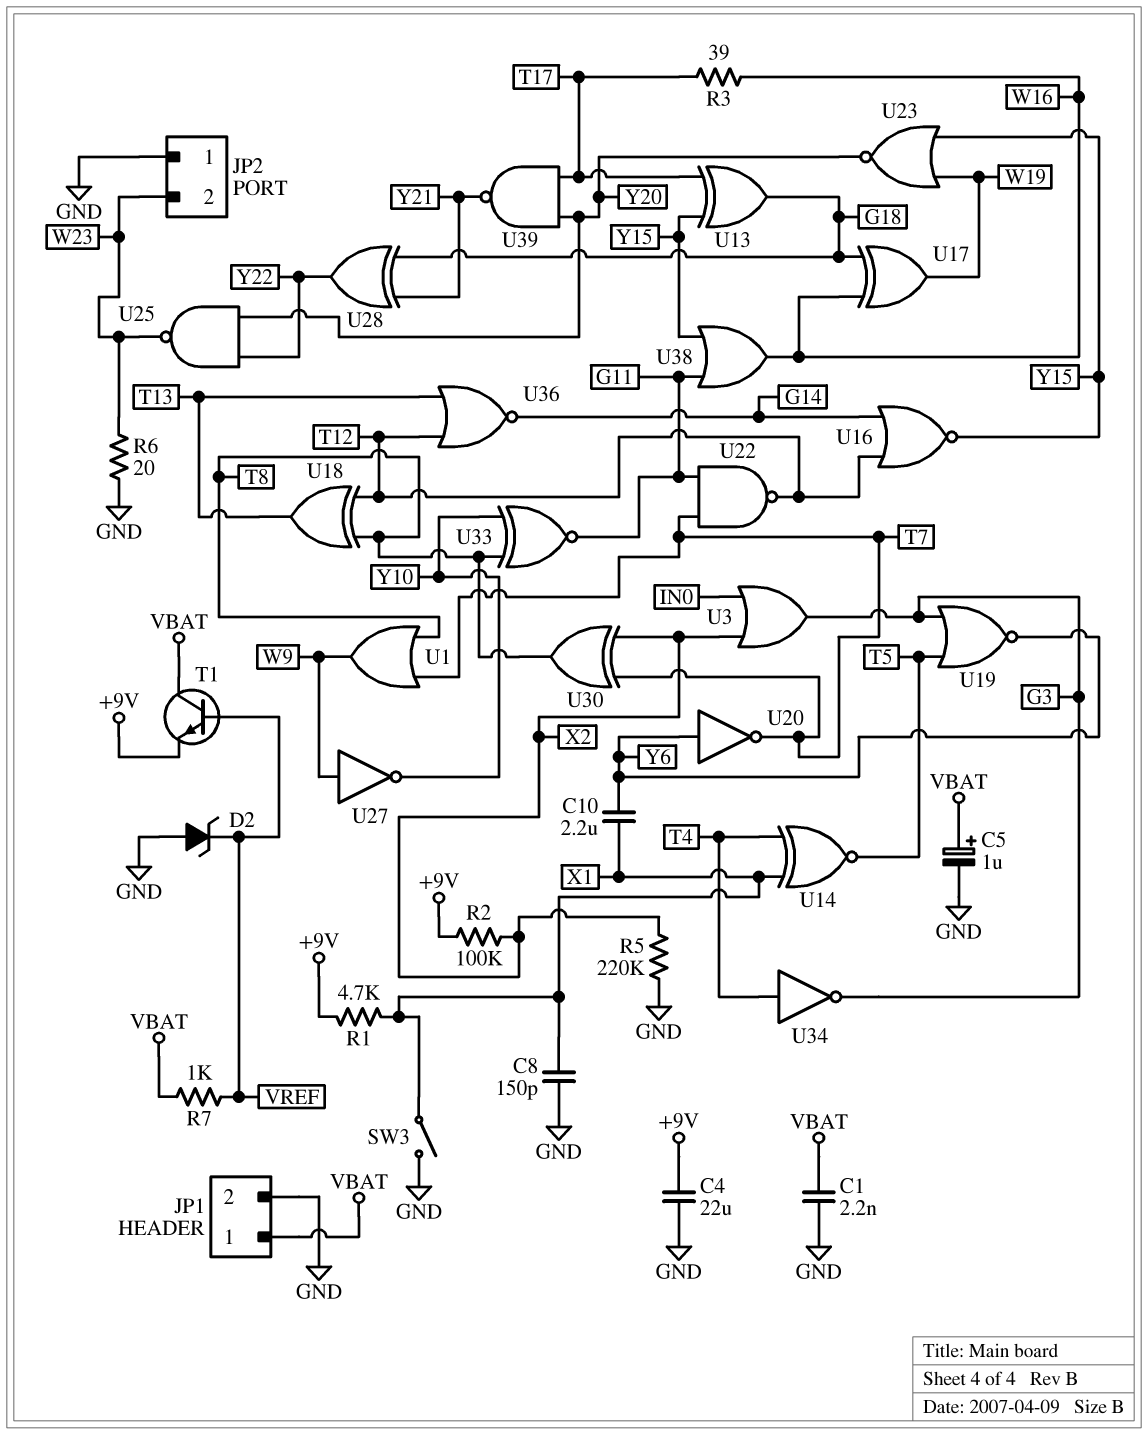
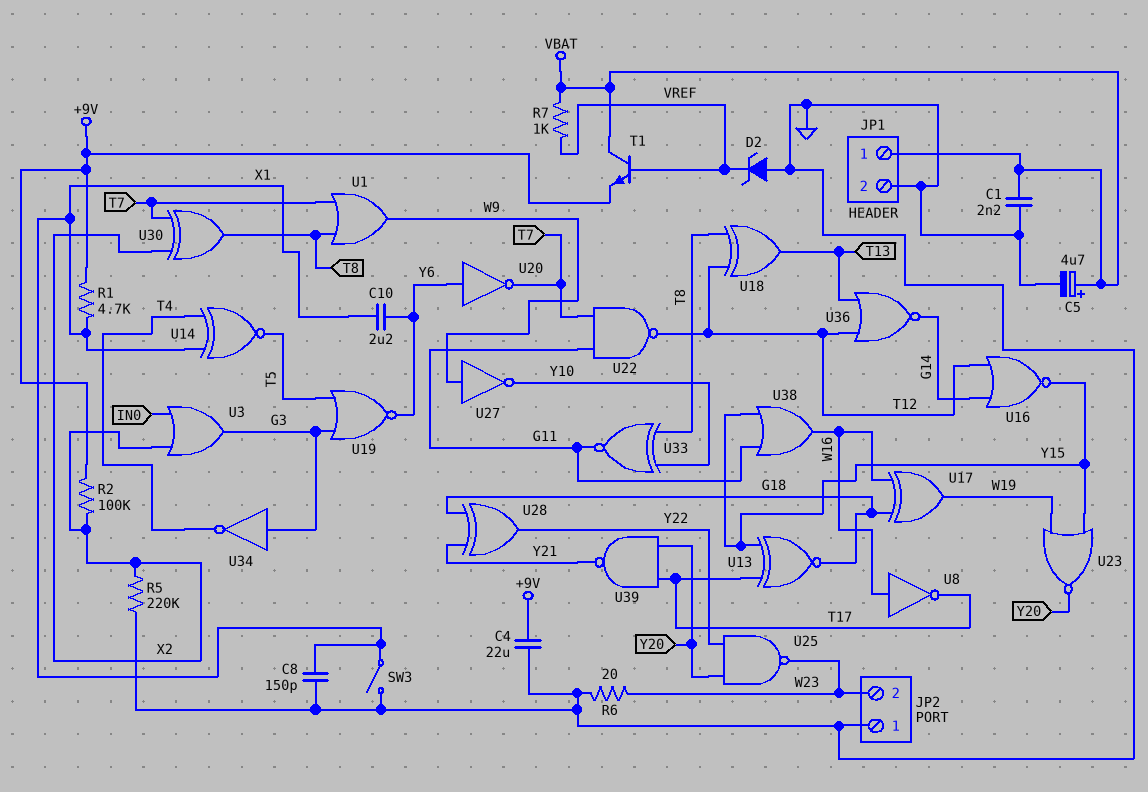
C5: 1uF (plus VBAT, minus GND) -> 4.7uF (plus VBAT, minus GND)
R3: 39 (T17, W16) -> none
U8: none -> NOT (in W16, out T17)
U13: XOR (in T17, in Y15, out G18) -> XNOR (in T17, in Y15, out G18)
U34: NOT (in T4, out G3) -> NOT (in G3, out T4)

